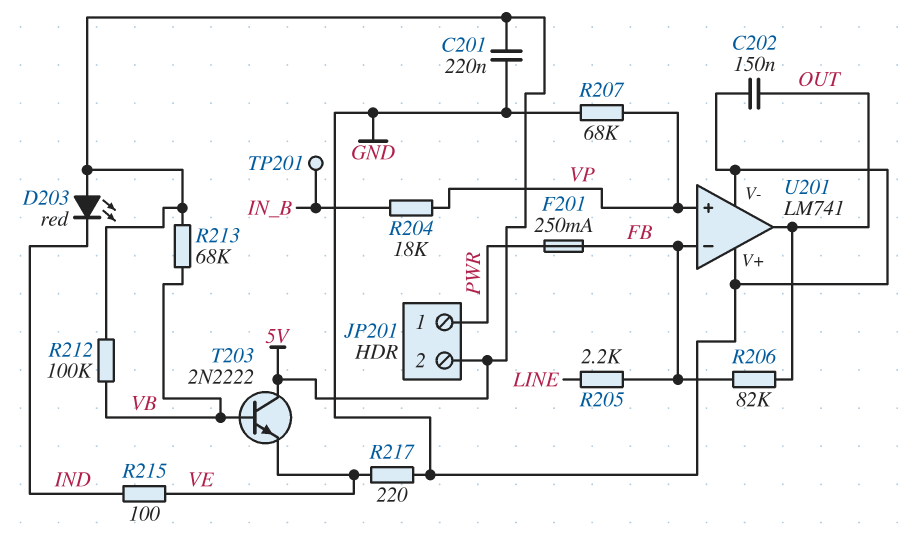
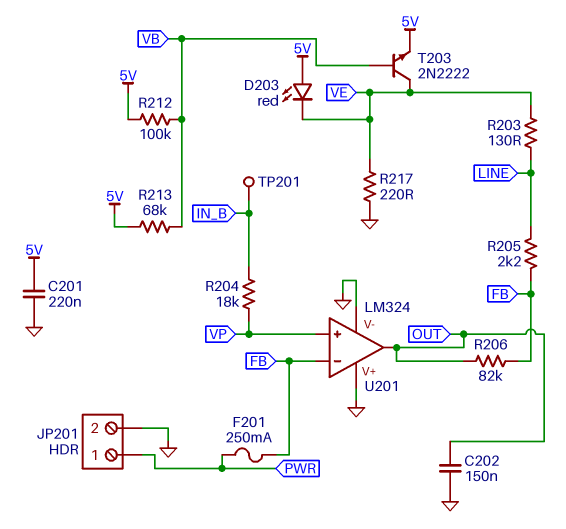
D203: LED red (A 5V, K IND) -> LED red (A 5V, K VE)
JP201 pin 2: 5V -> GND
R203: none -> 130 (LINE, VE)
R207: 68k (GND, VP) -> none
R215: 100 (IND, VE) -> none
T203: NPN 2N2222 (B VB, C 5V, E VE) -> NPN 2N2222 (B VB, C VE, E 5V)
U201: LM741 -> LM324

